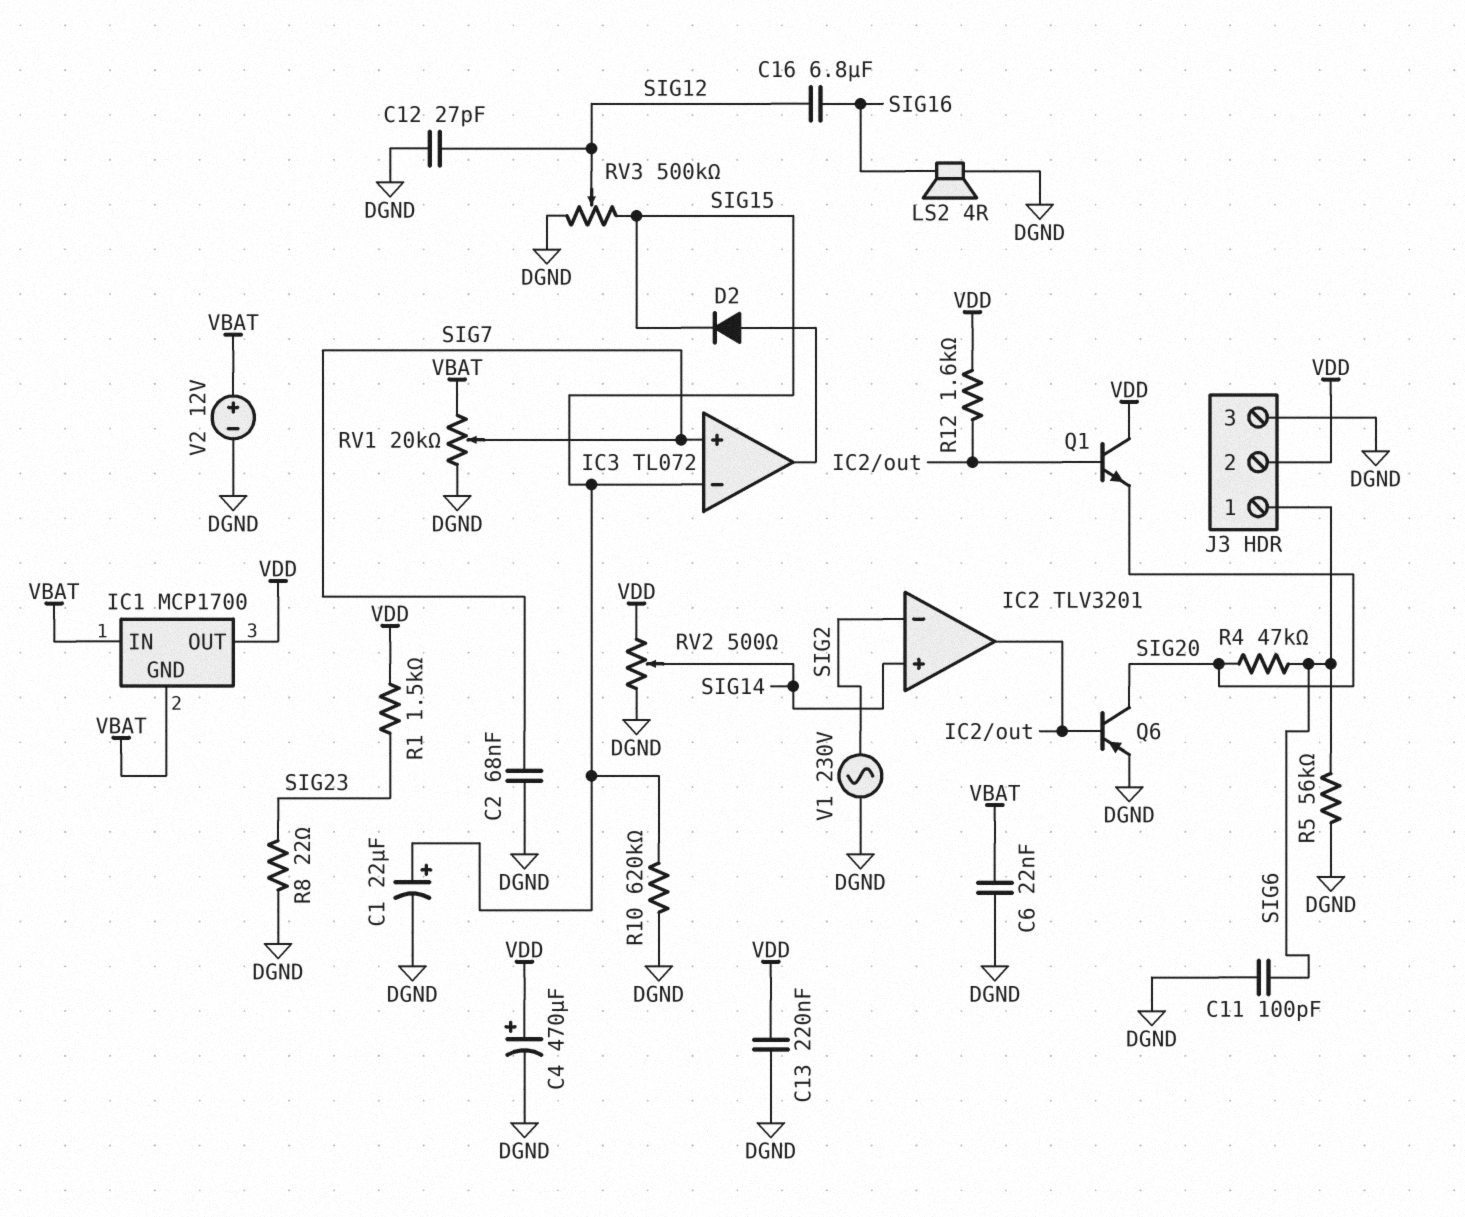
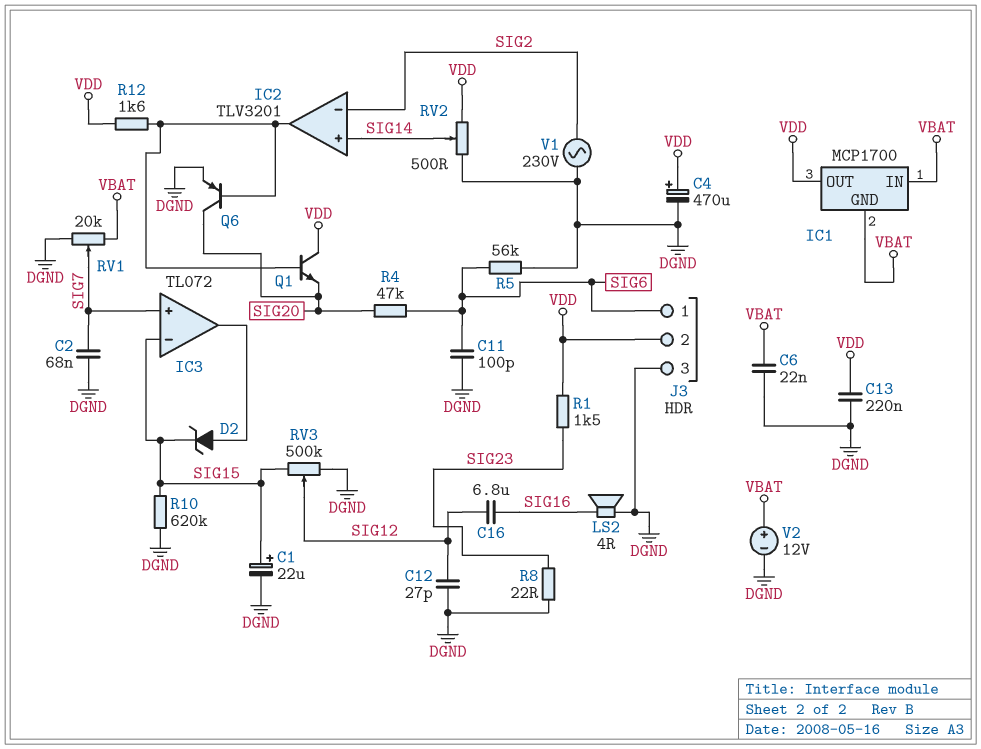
D2: diode (A IC3/out, K SIG15) -> zener (A IC3/out, K SIG15)

